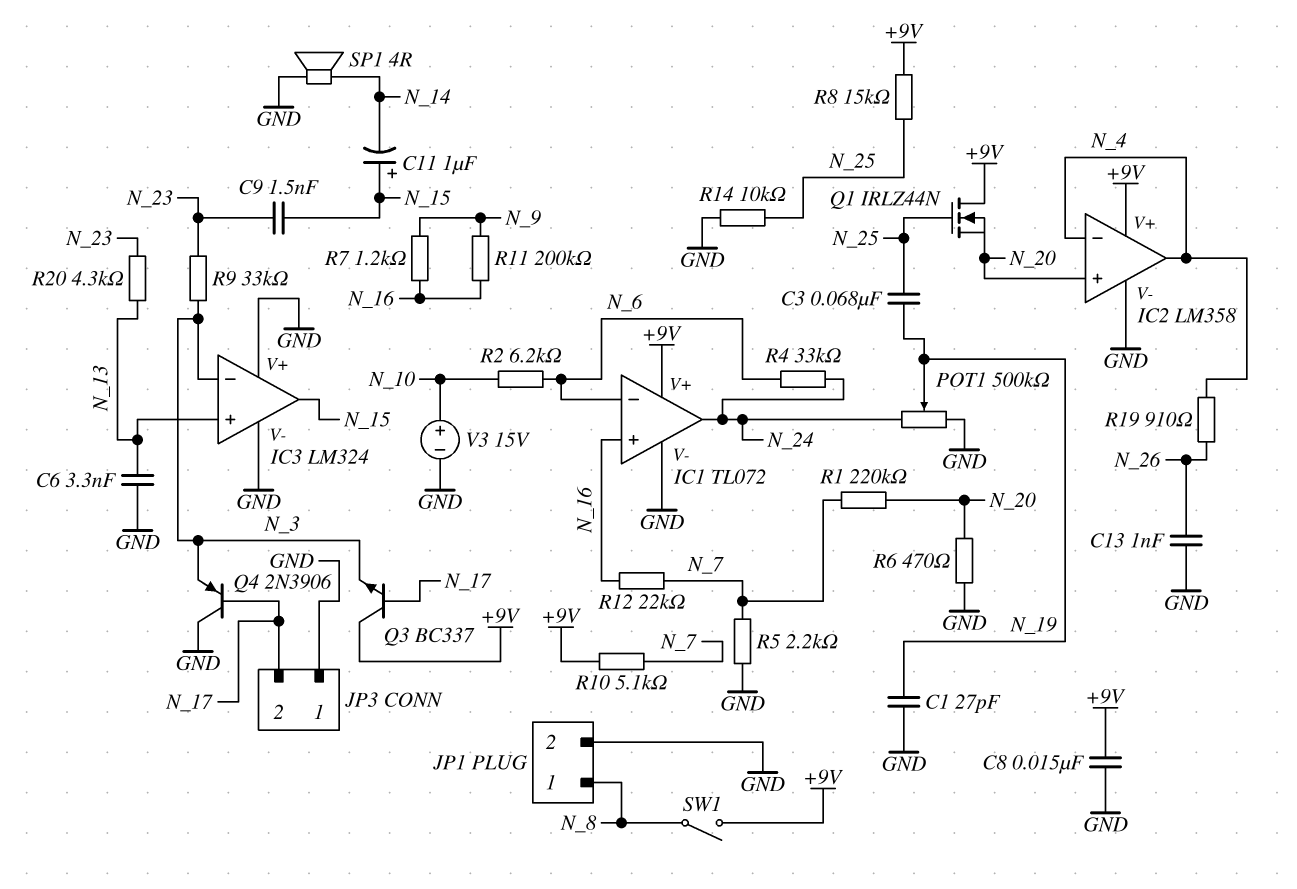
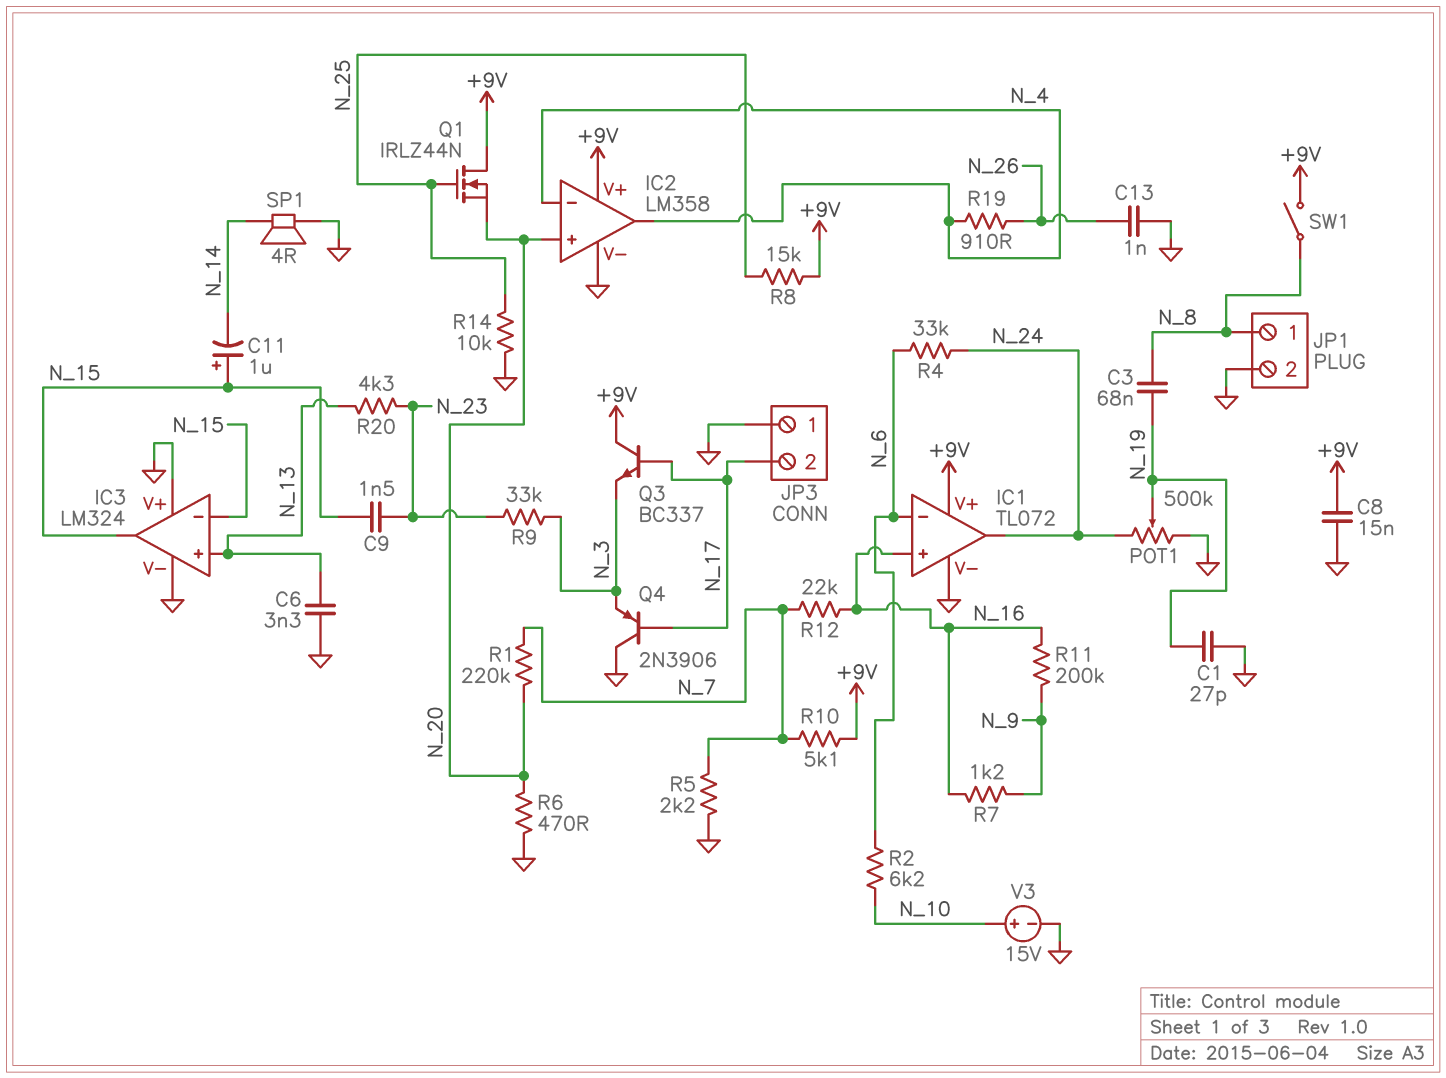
C3: 68nF (N_19, N_25) -> 68nF (N_8, N_19)
IC3 pin in-: N_3 -> N_15

